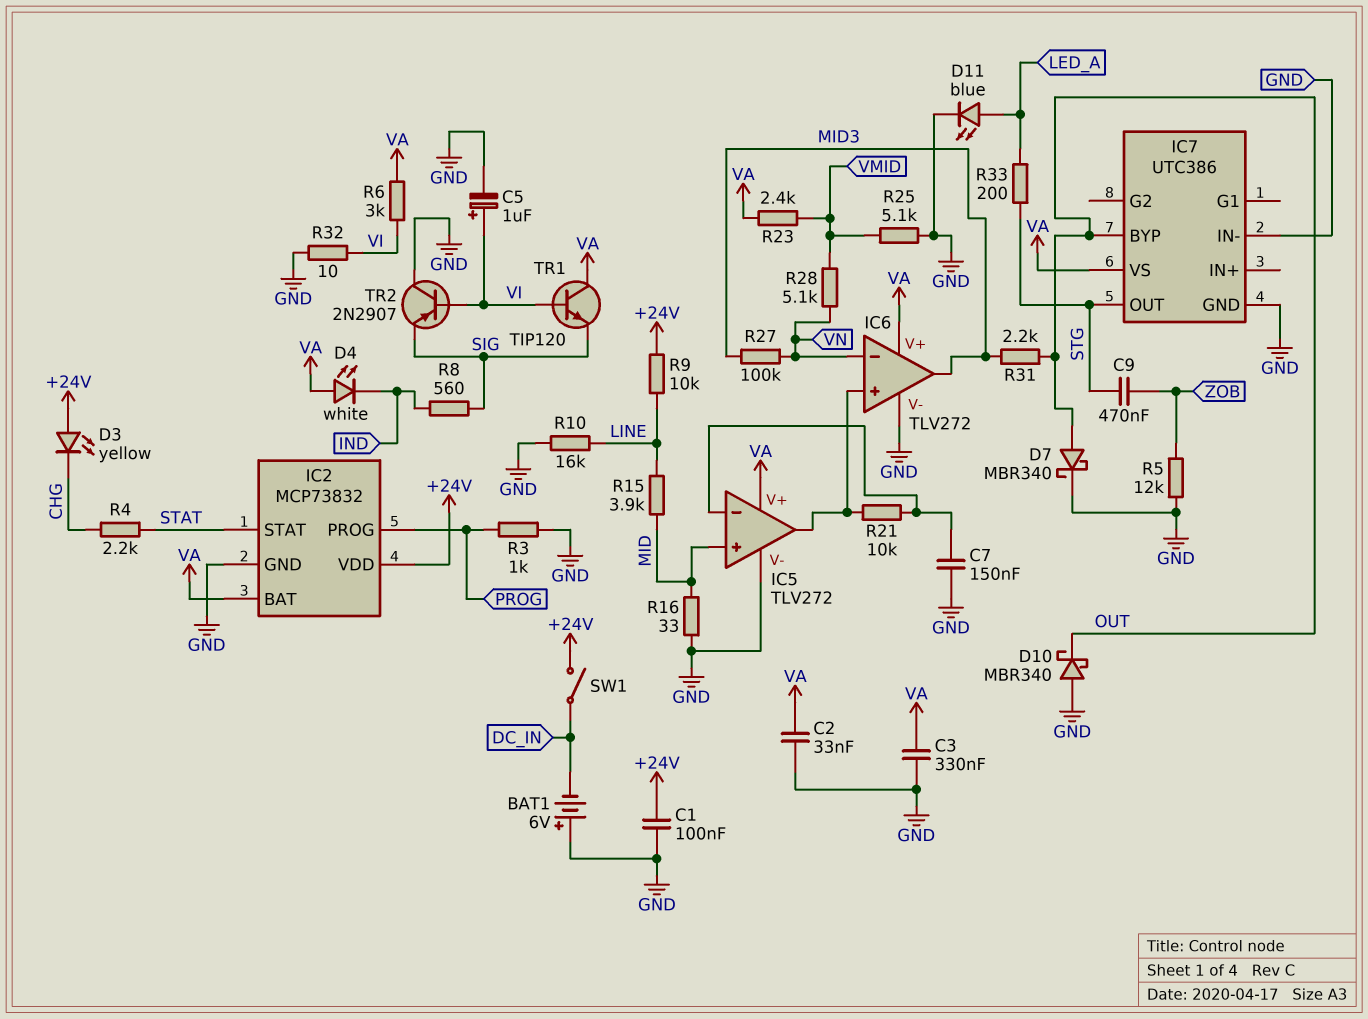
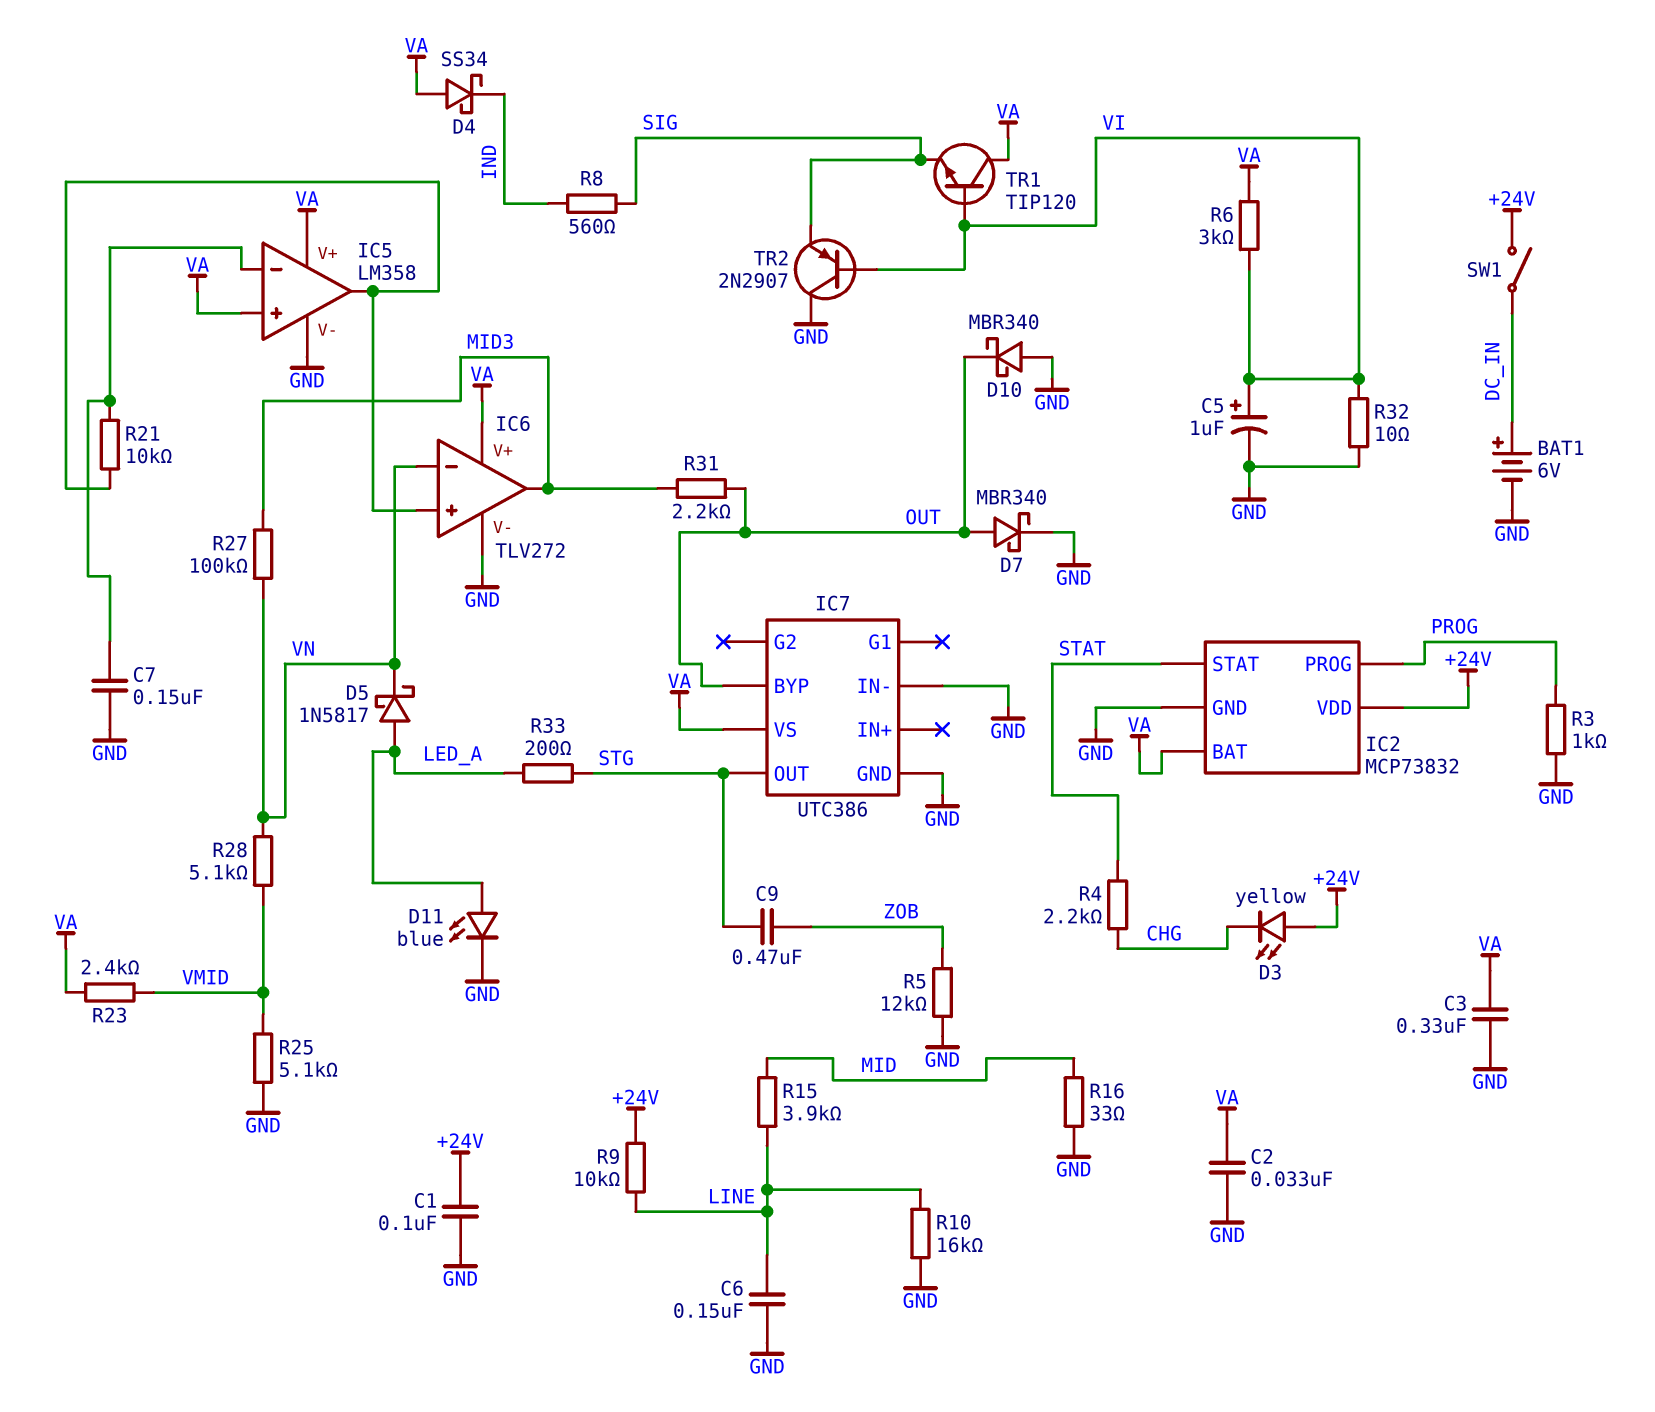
BAT1: 6V (plus GND, minus DC_IN) -> 6V (plus DC_IN, minus GND)
C6: none -> 150nF (GND, LINE)
D4: LED white (A VA, K IND) -> schottky SS34 (A VA, K IND)
D5: none -> schottky 1N5817 (A LED_A, K VN)
IC5: TLV272 -> LM358
IC5 pin in+: MID -> VA

